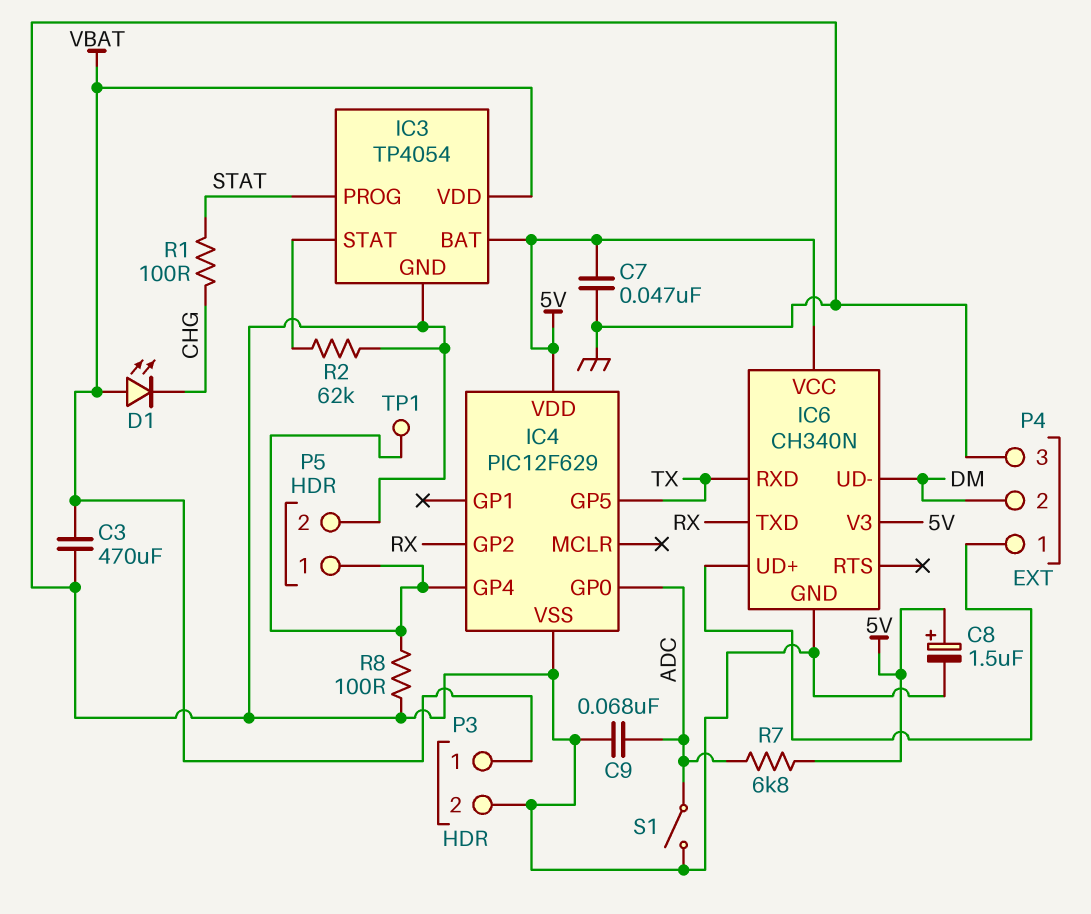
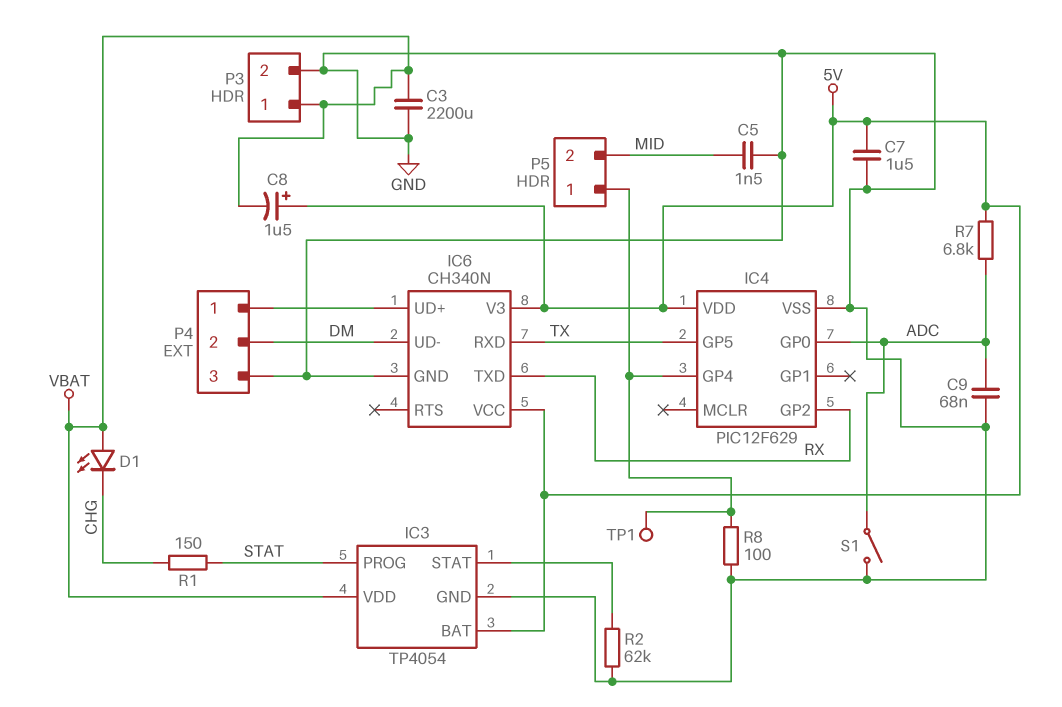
C3: 470uF (GND, VBAT) -> 2200uF (GND, VBAT)
C5: none -> 1.5nF (GND, MID)
C7: 47nF (5V, GND) -> 1.5uF (5V, GND)
C8: 1.5uF (plus 5V, minus GND) -> 1.5uF (plus 5V, minus VBAT)
P5 pin 2: GND -> MID
R1: 100 (CHG, STAT) -> 150 (CHG, STAT)

